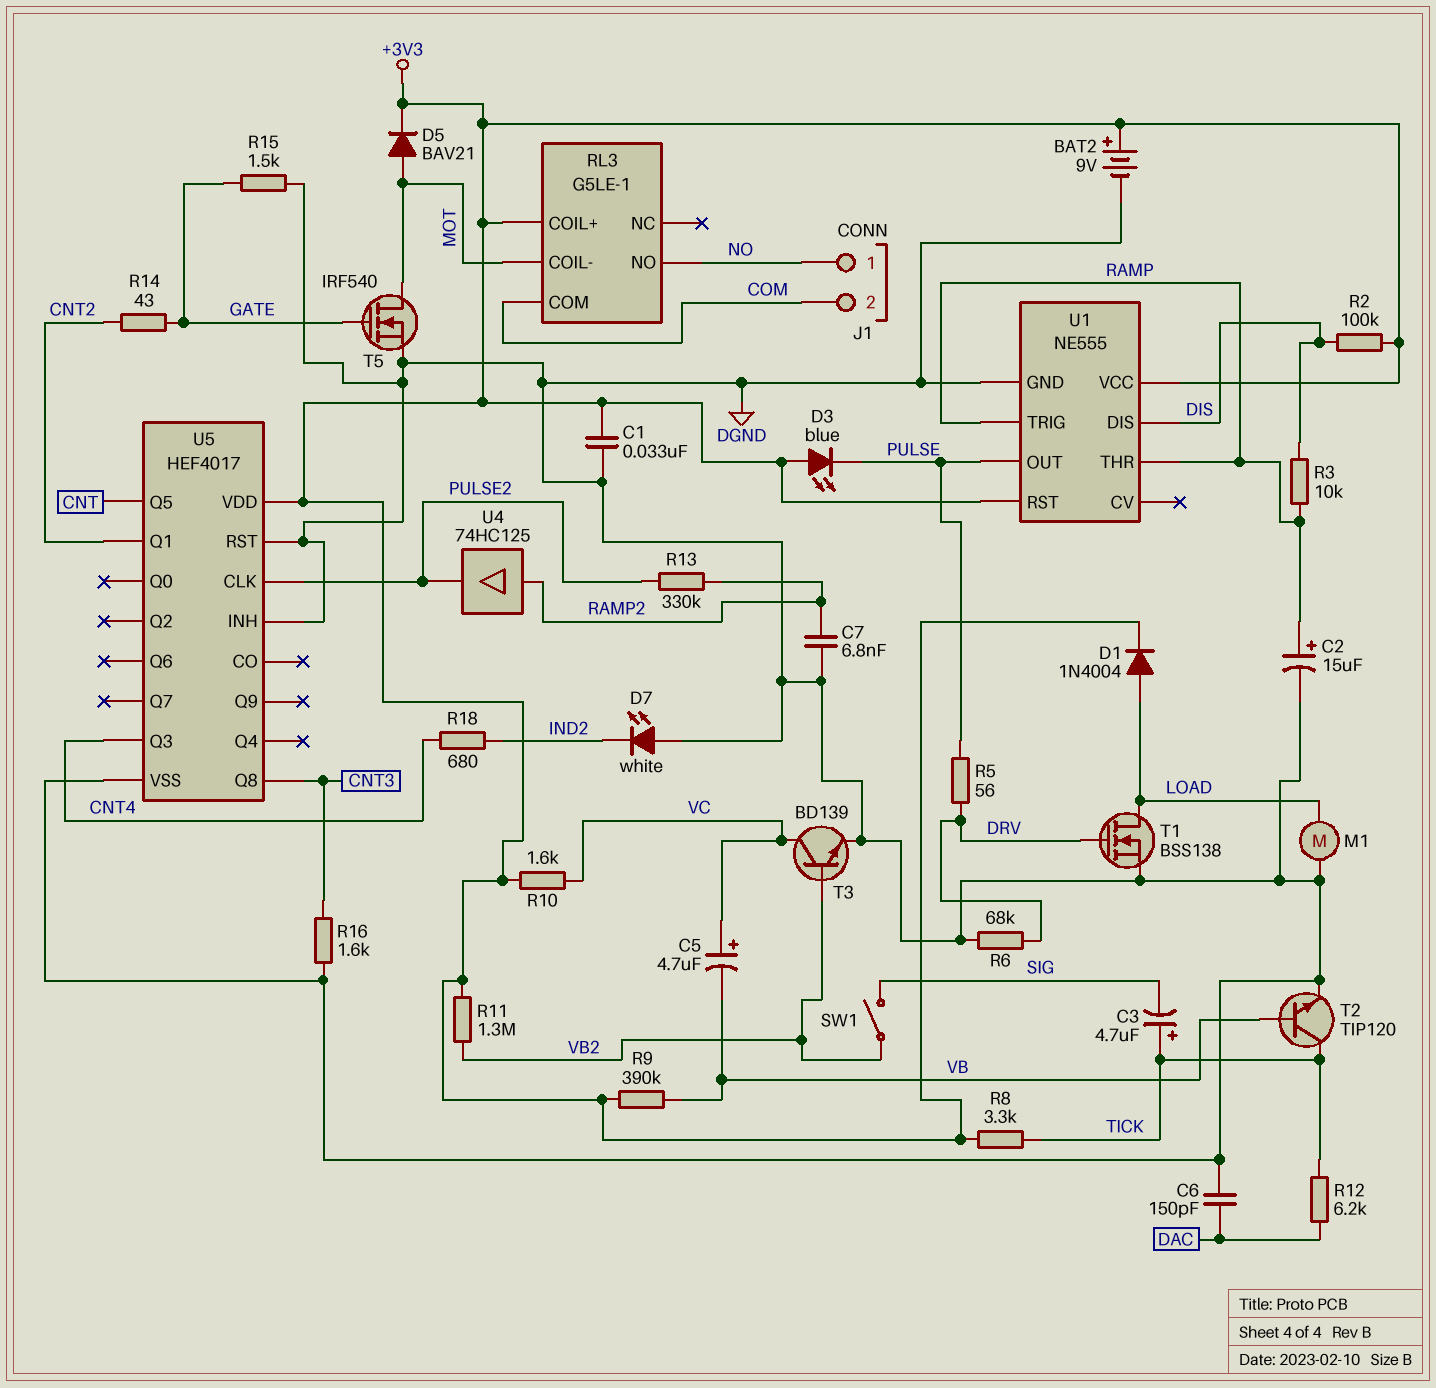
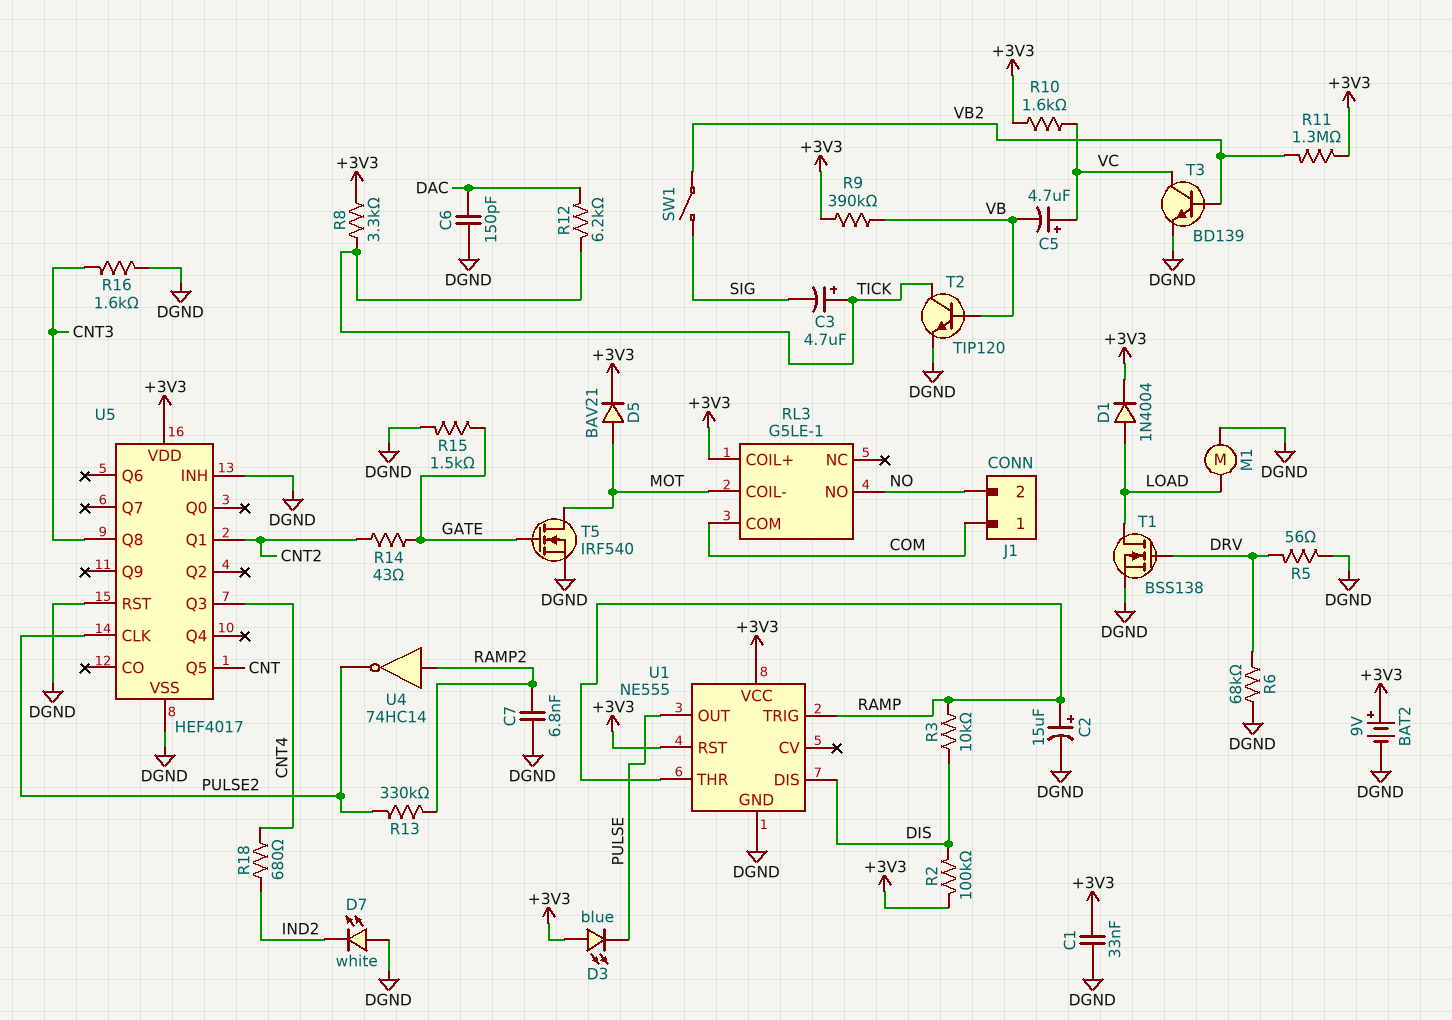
J1 pin 1: NO -> COM
J1 pin 2: COM -> NO
R5: 56 (DRV, PULSE) -> 56 (DGND, DRV)
U4: buffer 74HC125 (in RAMP2, out PULSE2) -> NOT 74HC14 (in RAMP2, out PULSE2)

